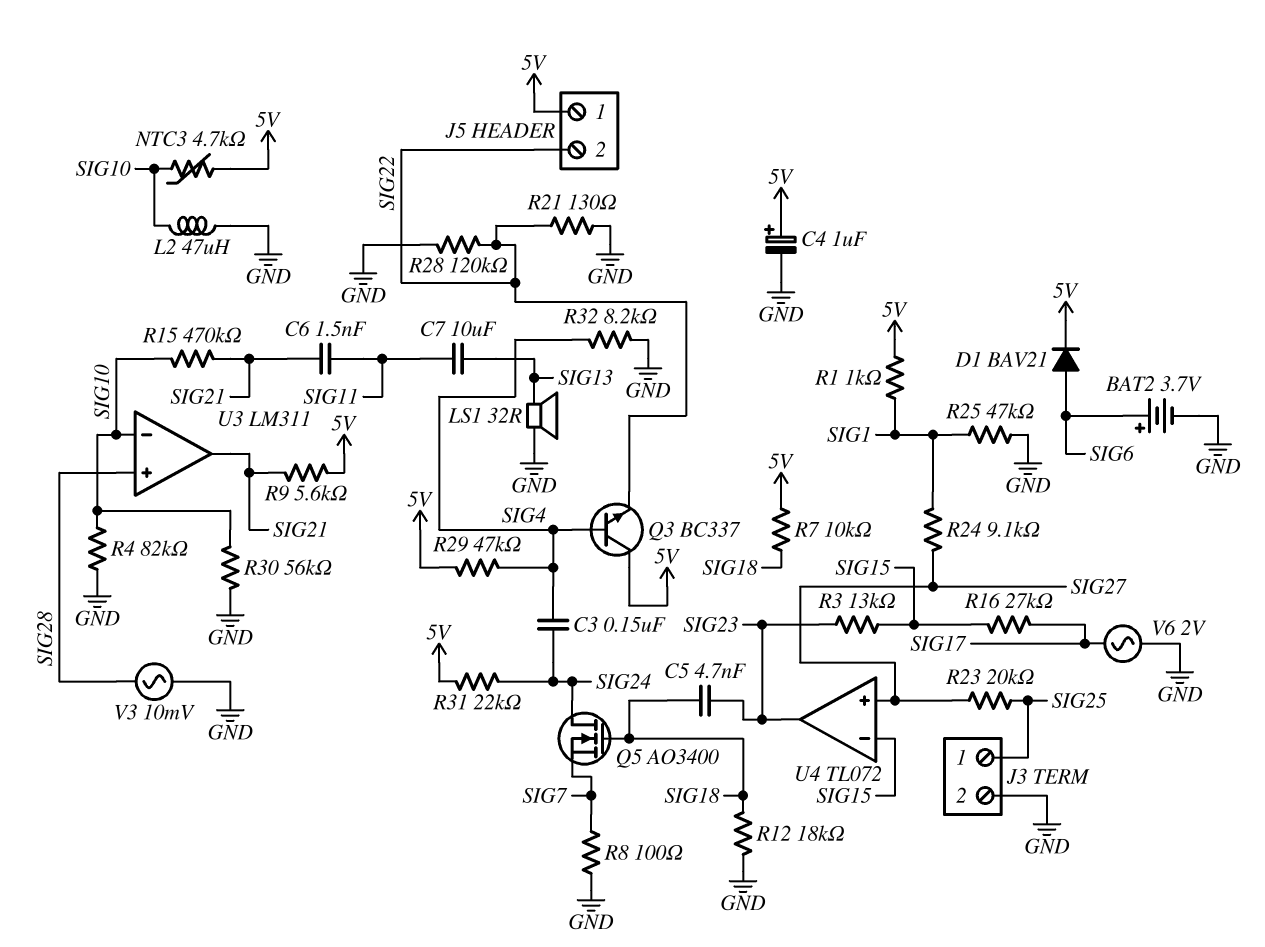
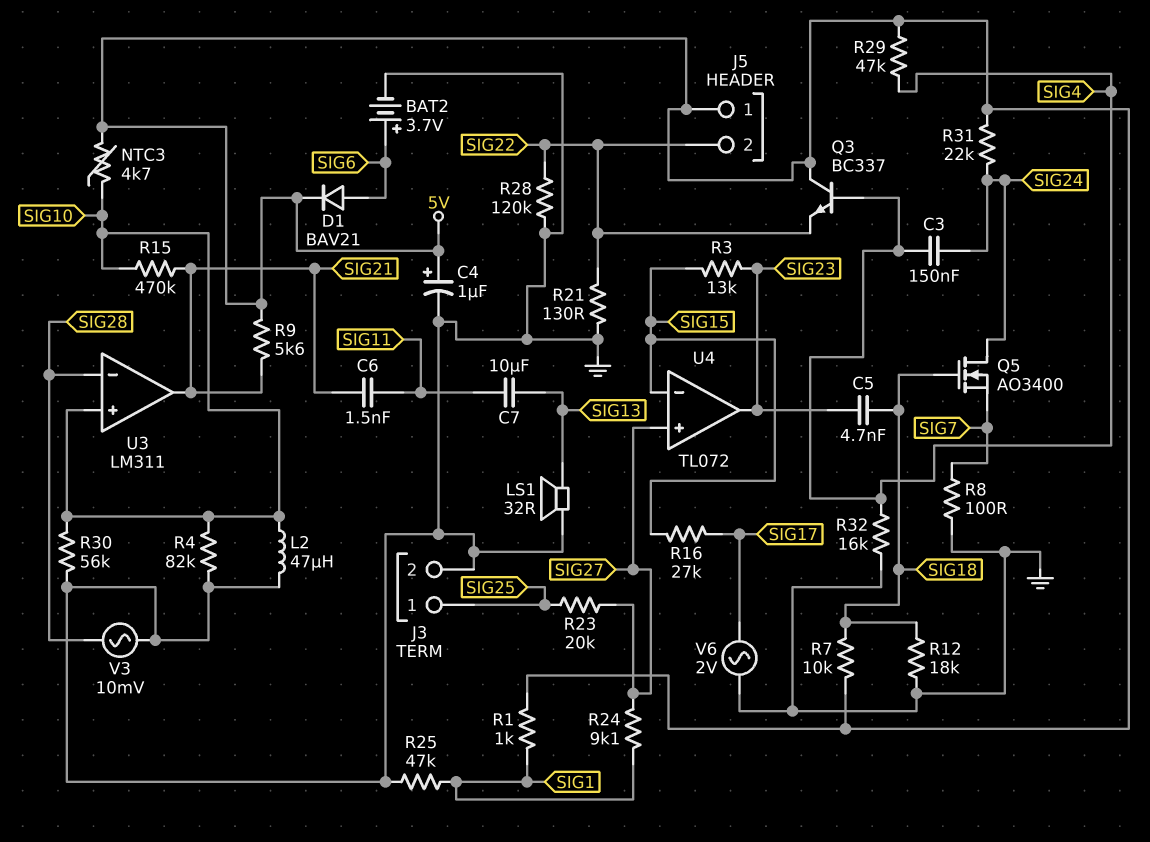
R32: 8.2k (GND, SIG4) -> 16k (GND, SIG4)
U3 pin in+: SIG28 -> SIG10
U3 pin in-: SIG10 -> SIG28

